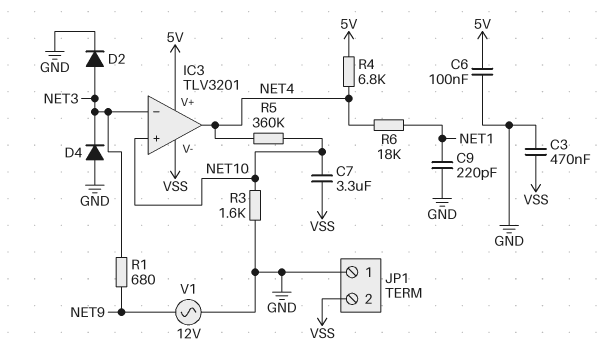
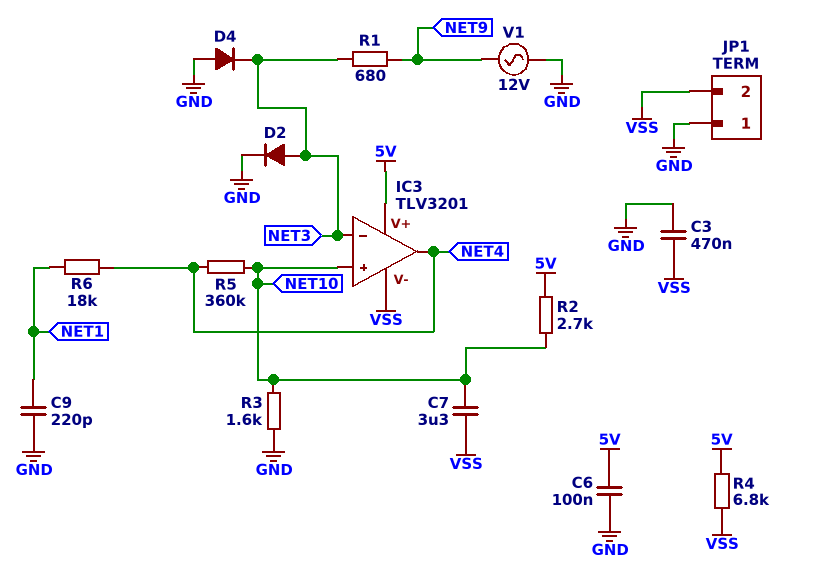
R2: none -> 2.7k (5V, NET10)
R4: 6.8k (5V, NET4) -> 6.8k (5V, VSS)

